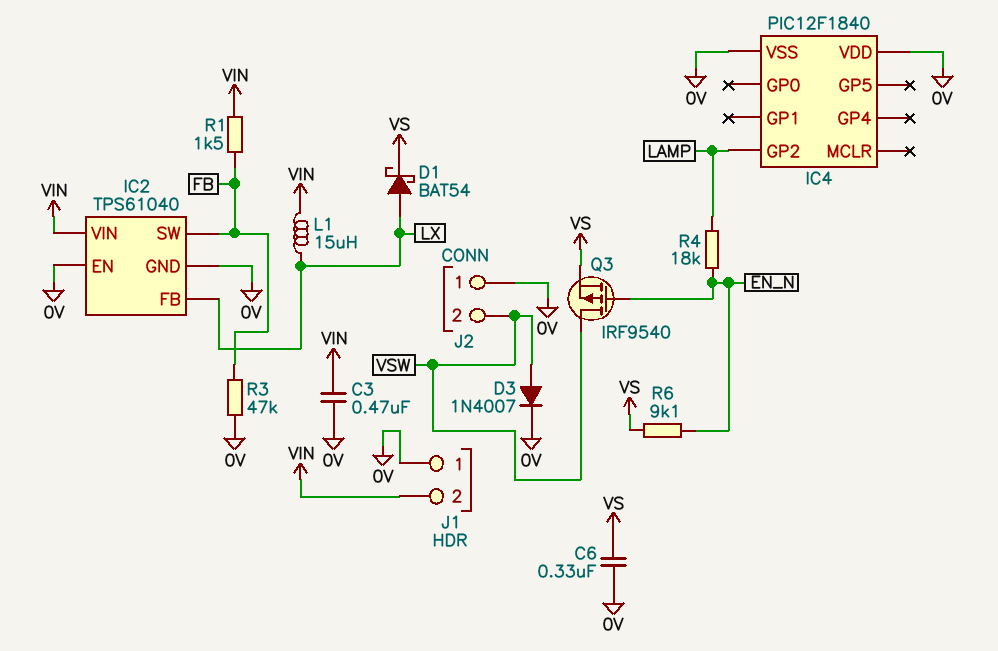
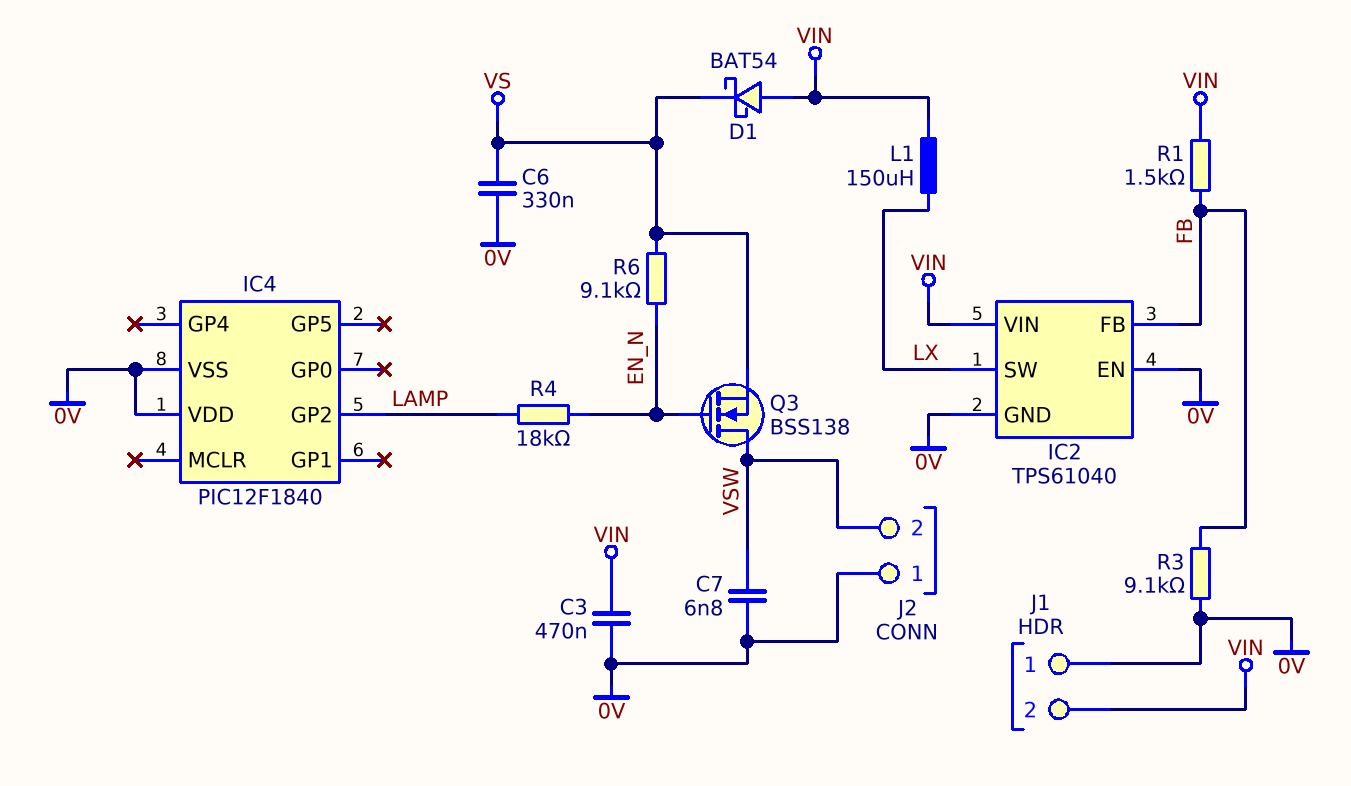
C7: none -> 6.8nF (0V, VSW)
D1: schottky BAT54 (A LX, K VS) -> schottky BAT54 (A VIN, K VS)
D3: diode 1N4007 (A VSW, K 0V) -> none
IC2 pin FB: LX -> FB
IC2 pin SW: FB -> LX
L1: 15uH (LX, VIN) -> 150uH (LX, VIN)
Q3: PMOS IRF9540 (G EN_N, D VSW, S VS) -> NMOS BSS138 (G EN_N, D VSW, S VS)
R3: 47k (0V, FB) -> 9.1k (0V, FB)

